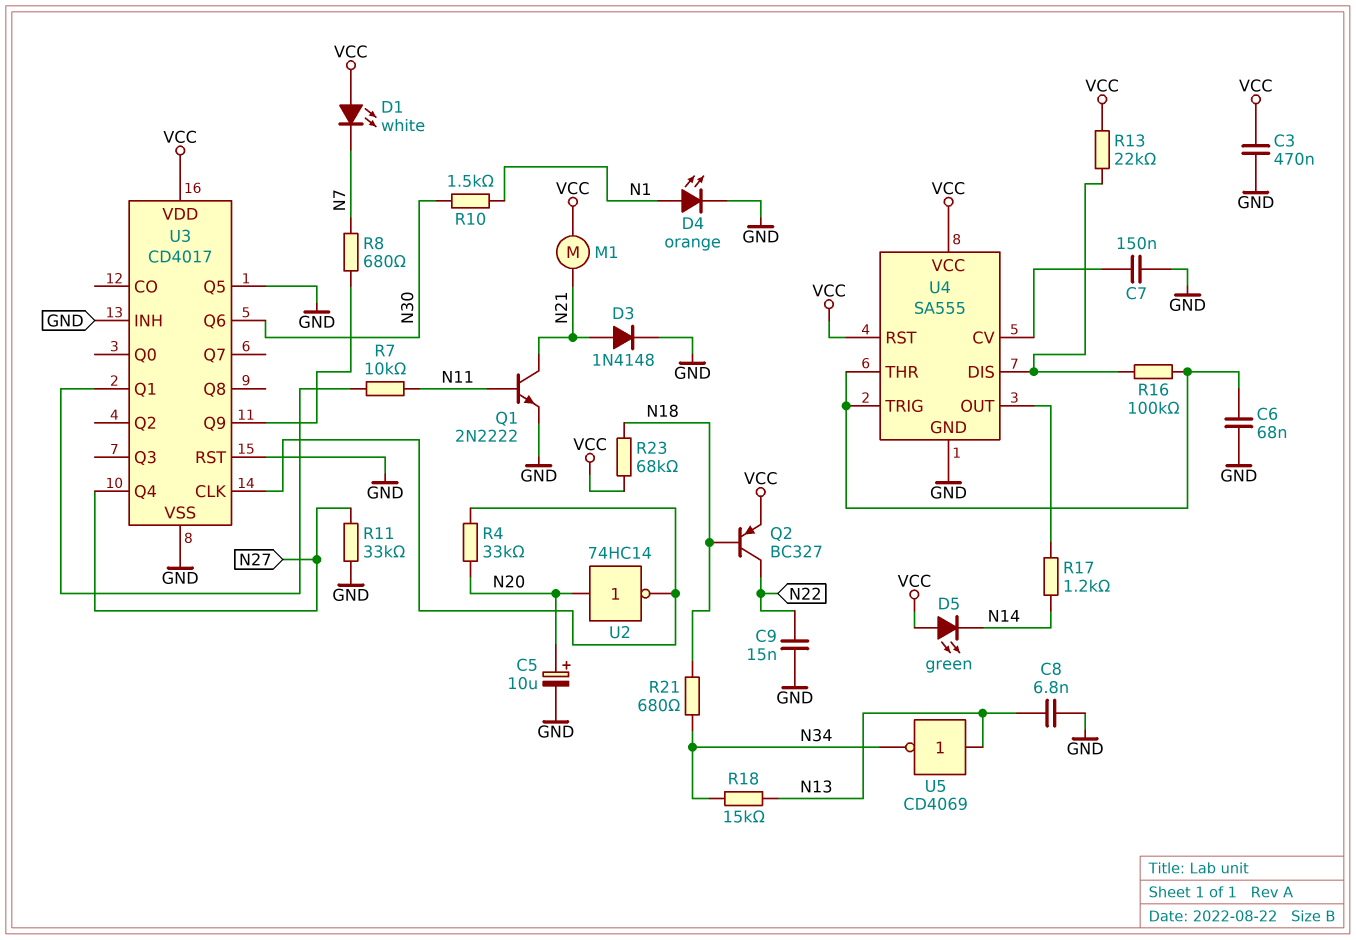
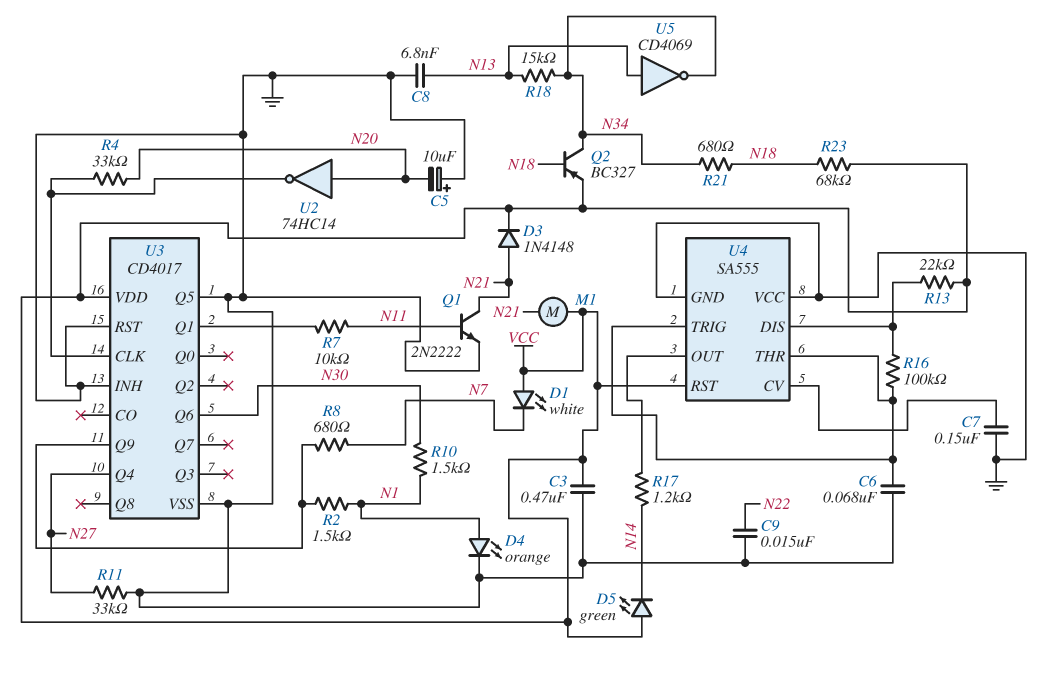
C5: 10uF (plus N20, minus GND) -> 10uF (plus GND, minus N20)
D3: diode 1N4148 (A N21, K GND) -> diode 1N4148 (A N21, K VCC)
Q2: PNP BC327 (B N18, C N22, E VCC) -> PNP BC327 (B N18, C N34, E VCC)
R2: none -> 1.5k (N1, U3/Q9)
U4 pin VCC: VCC -> GND

